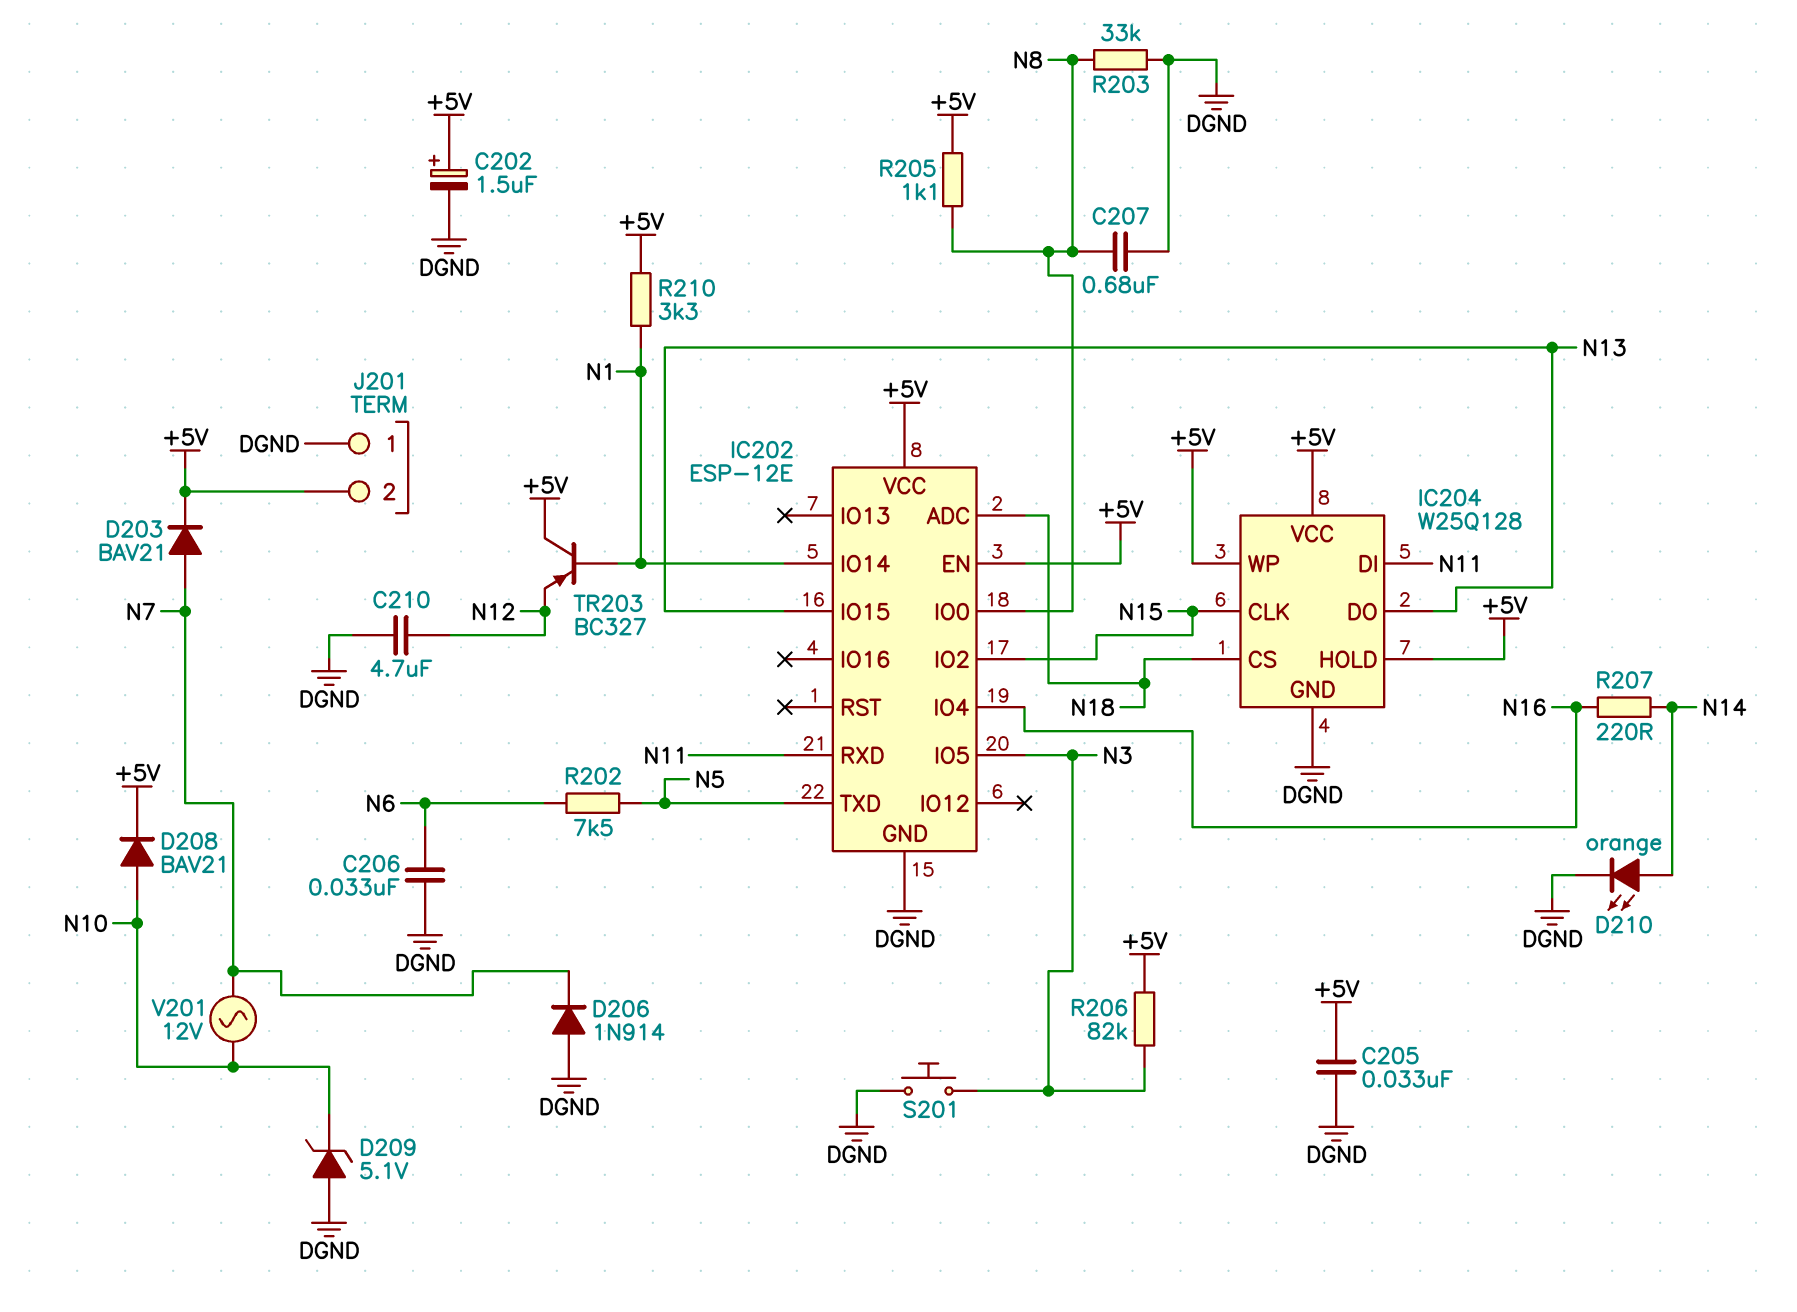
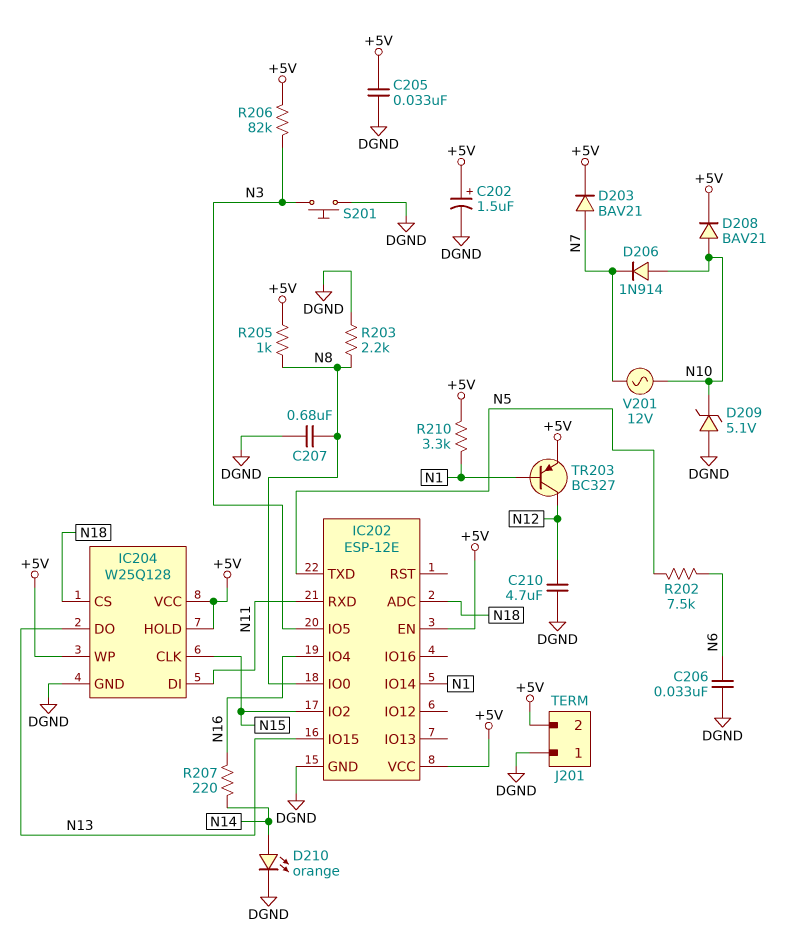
D206: diode 1N914 (A DGND, K N7) -> diode 1N914 (A N10, K N7)
R203: 33k (DGND, N8) -> 2.2k (DGND, N8)
R205: 1.1k (+5V, N8) -> 1k (+5V, N8)
TR203: PNP BC327 (B N1, C +5V, E N12) -> PNP BC327 (B N1, C N12, E +5V)

